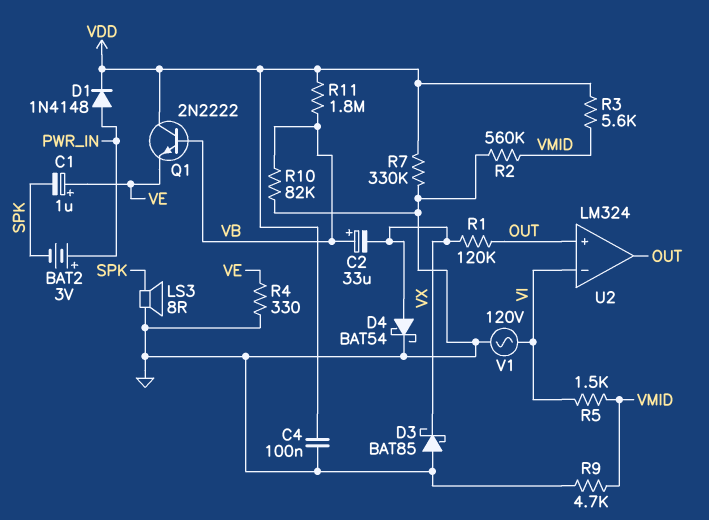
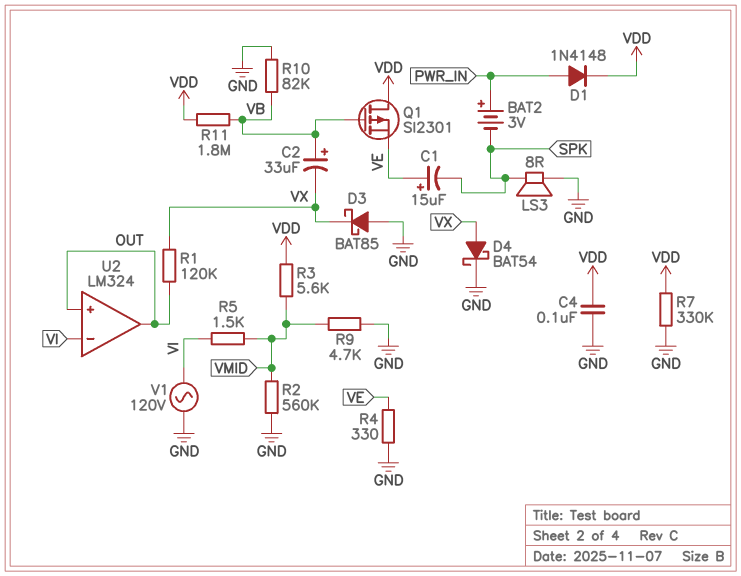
C1: 1uF (plus VE, minus SPK) -> 15uF (plus VE, minus SPK)
Q1: NPN 2N2222 (B VB, C VDD, E VE) -> PMOS SI2301 (G VB, D VDD, S VE)

